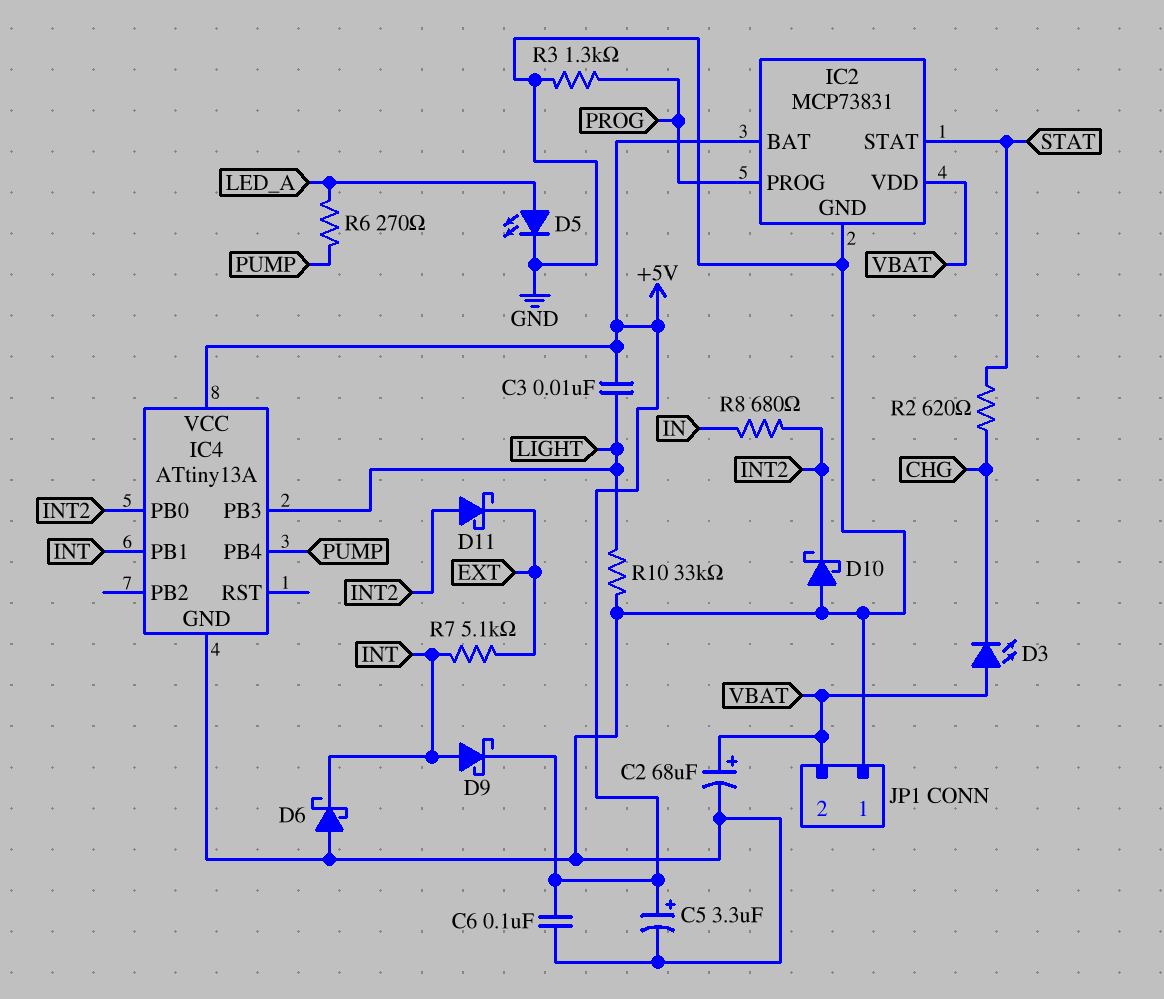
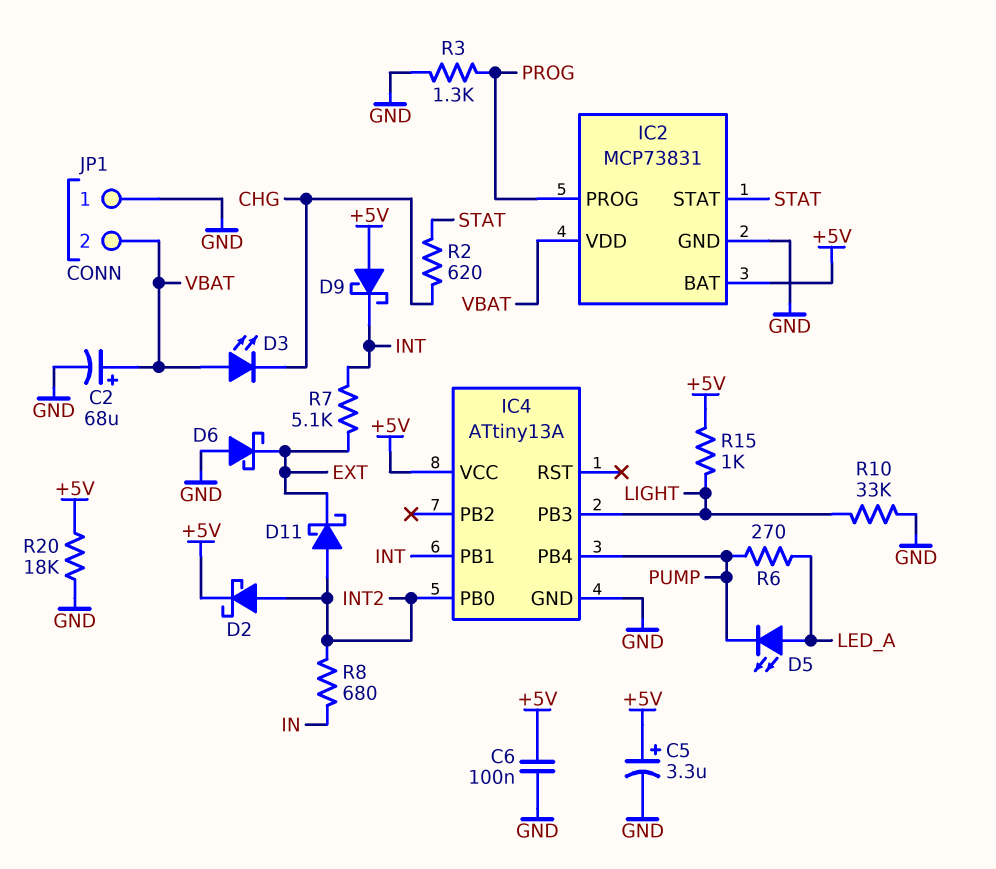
C3: 10nF (+5V, LIGHT) -> none
D2: none -> schottky (A INT2, K +5V)
D5: LED (A LED_A, K GND) -> LED (A LED_A, K PUMP)
D6: schottky (A GND, K INT) -> schottky (A GND, K EXT)
D9: schottky (A INT, K +5V) -> schottky (A +5V, K INT)
D10: schottky (A GND, K INT2) -> none
R15: none -> 1k (+5V, LIGHT)
R20: none -> 18k (+5V, GND)

